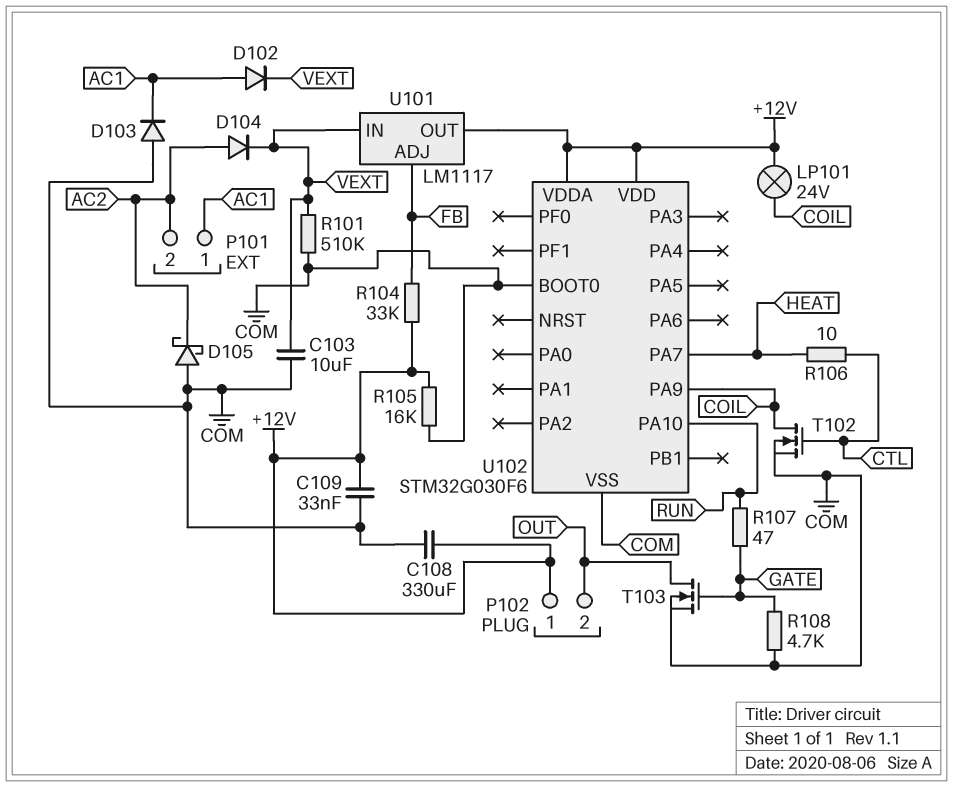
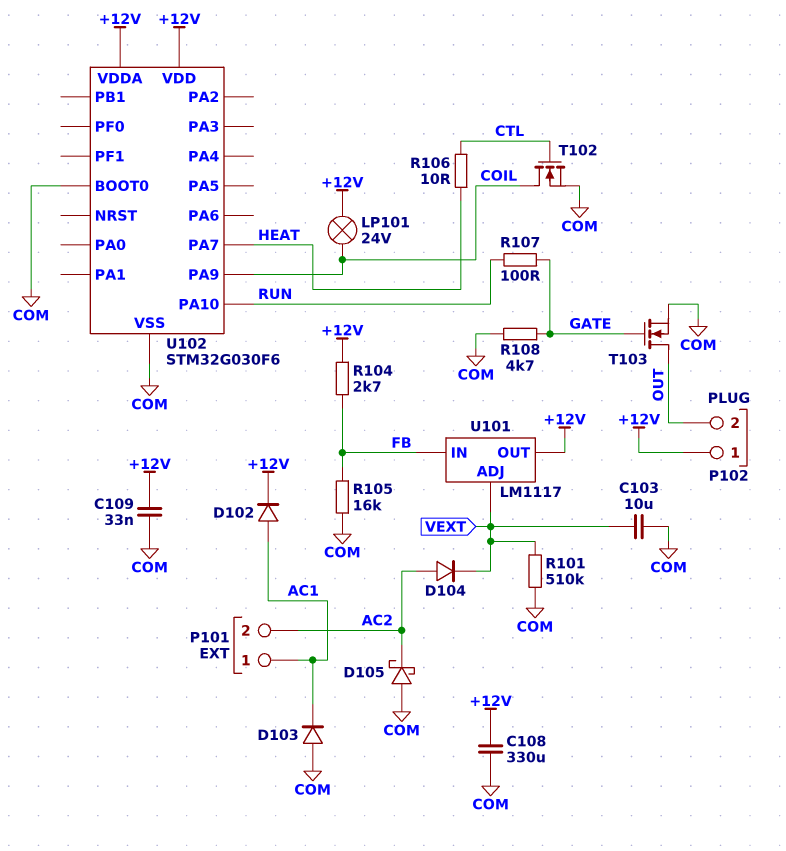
D102: diode (A AC1, K VEXT) -> diode (A AC1, K +12V)
R104: 33k (+12V, FB) -> 2.7k (+12V, FB)
R105: 16k (+12V, COM) -> 16k (COM, FB)
R107: 47 (GATE, RUN) -> 100 (GATE, RUN)
U101 pin ADJ: FB -> VEXT
U101 pin IN: VEXT -> FB

